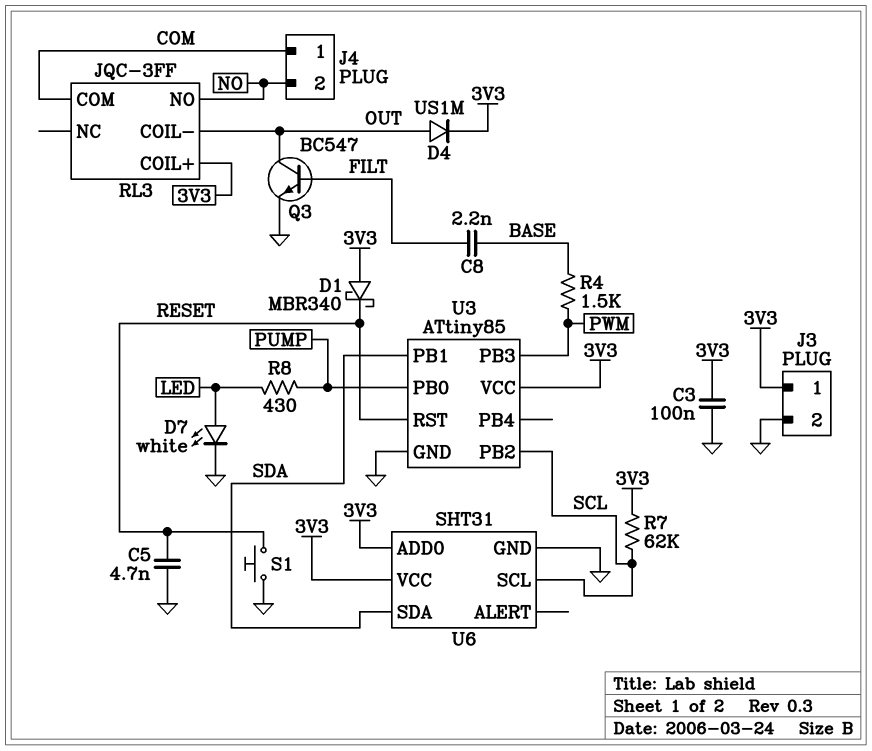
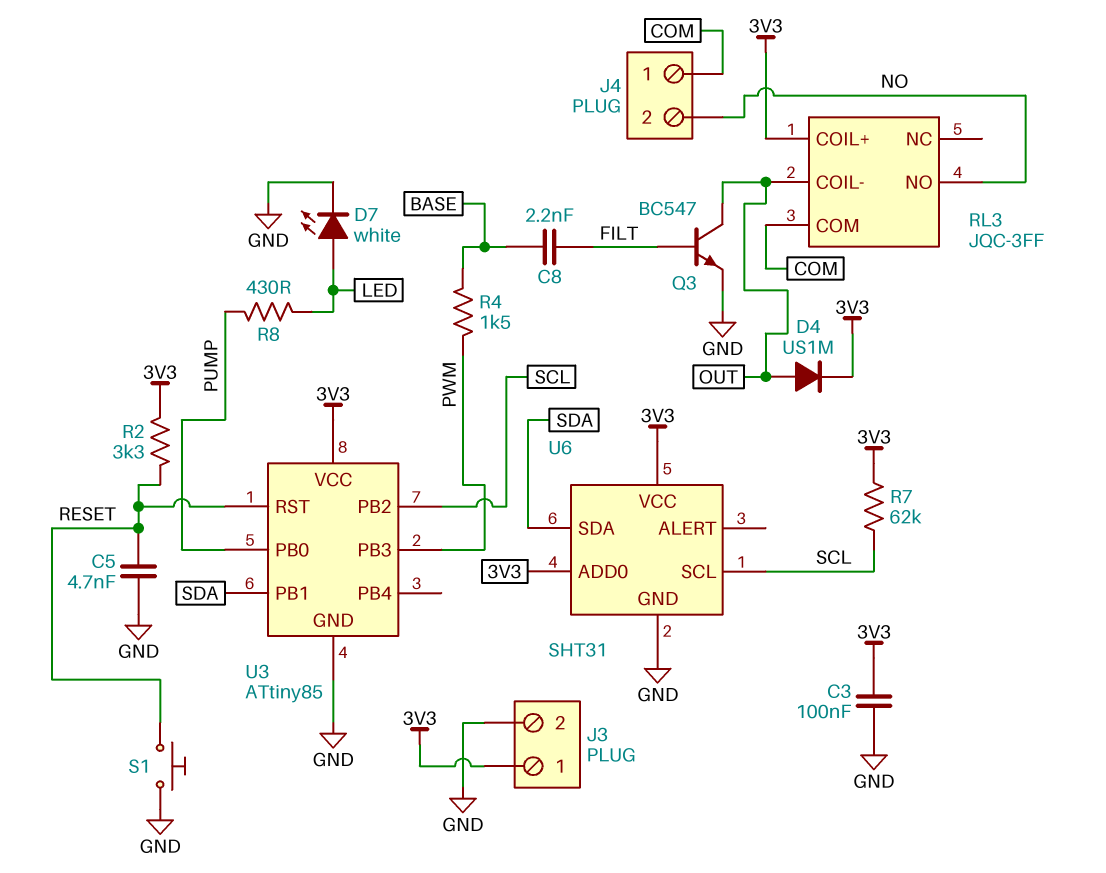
D1: schottky MBR340 (A 3V3, K RESET) -> none
R2: none -> 3.3k (3V3, RESET)

